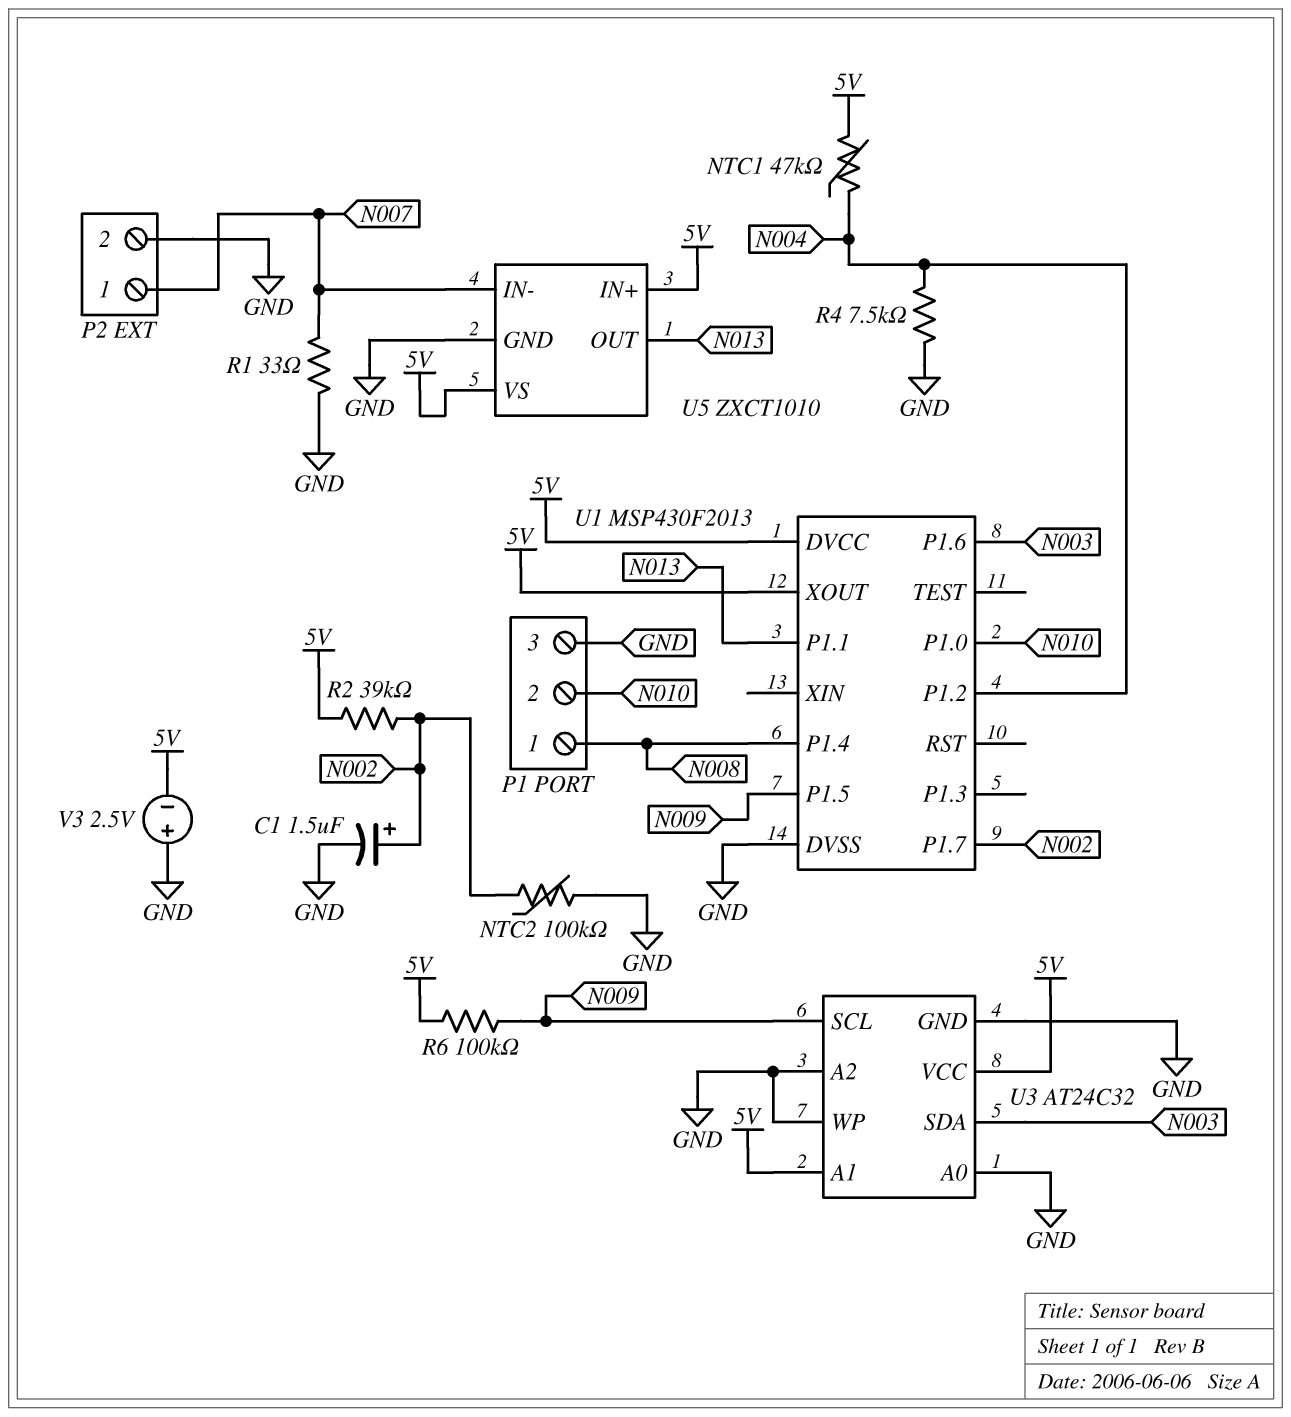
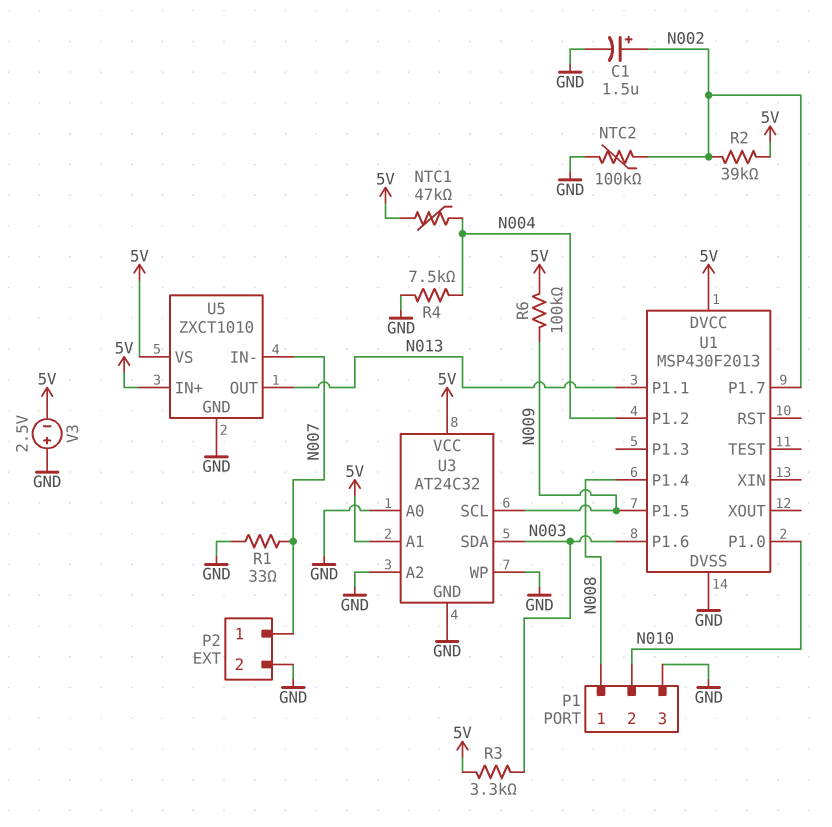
R3: none -> 3.3k (5V, N003)
U1 pin XOUT: 5V -> none

